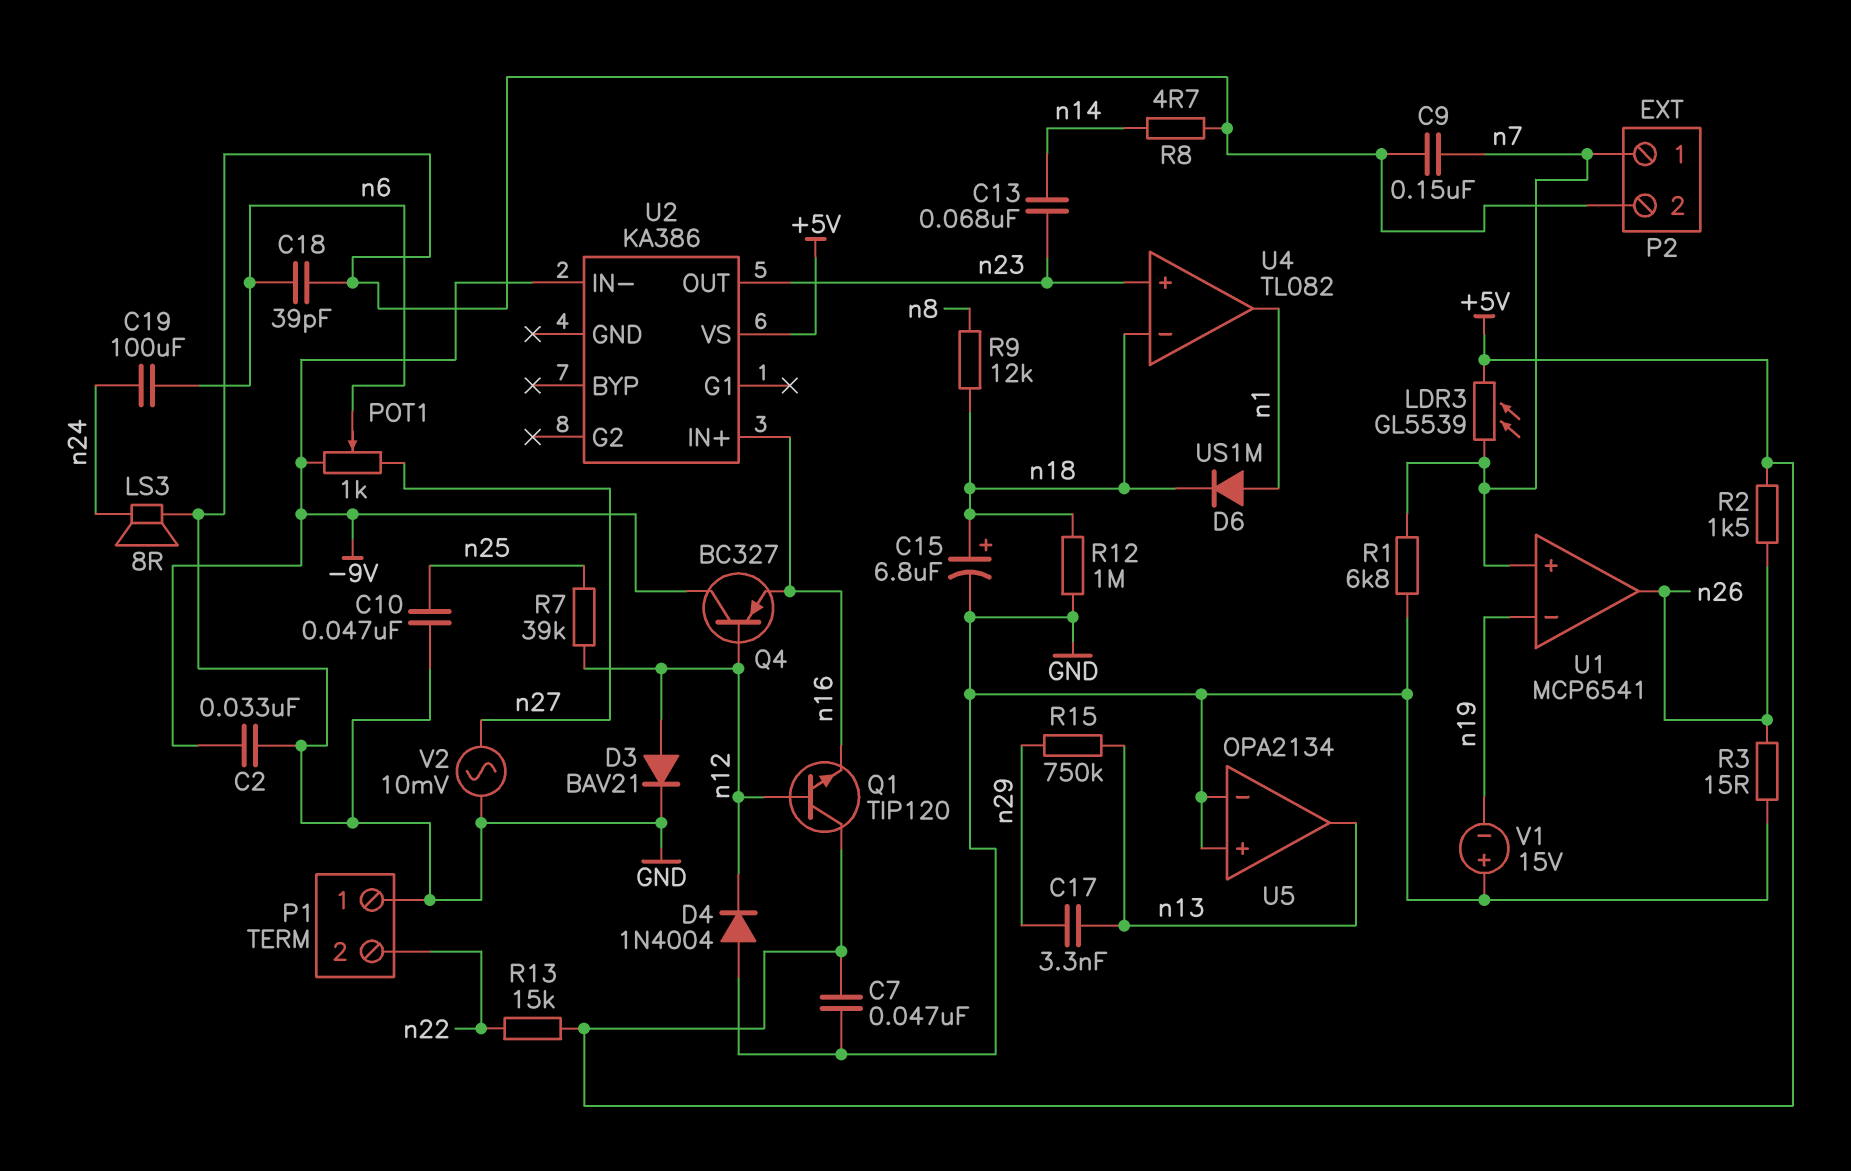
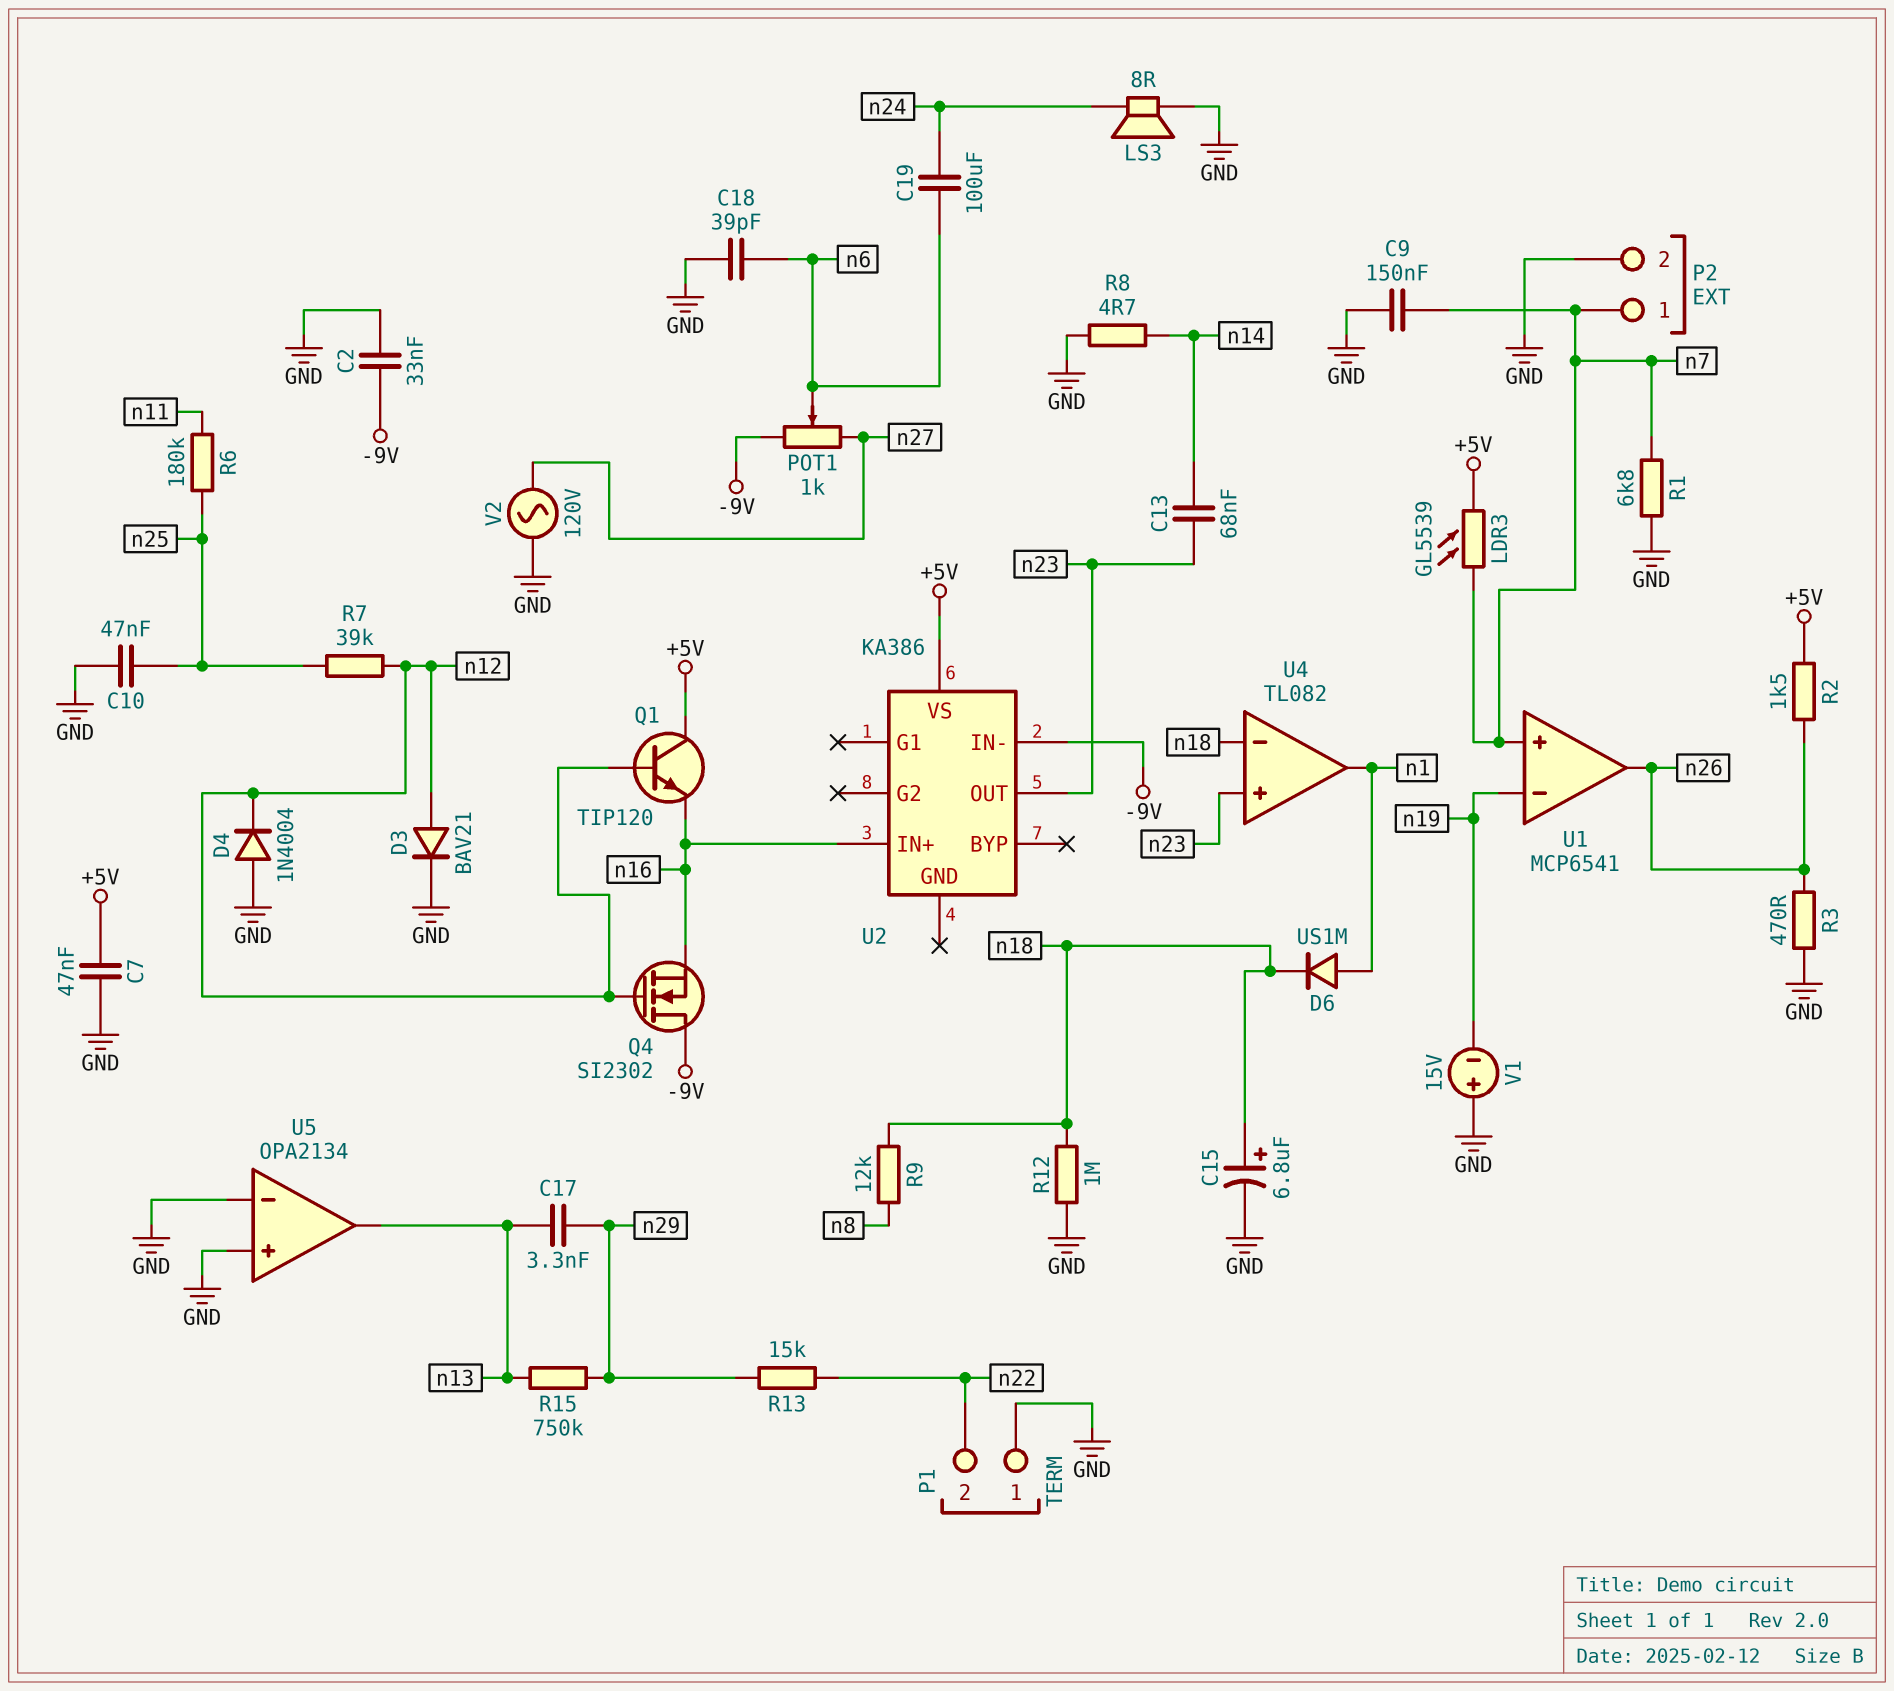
Q4: PNP BC327 (B n12, C -9V, E n16) -> NMOS SI2302 (G n12, D -9V, S n16)
R3: 15 (GND, n26) -> 470 (GND, n26)
R6: none -> 180k (n11, n25)
R13: 15k (+5V, n22) -> 15k (n22, n29)
V2: AC 10mV (GND, n27) -> AC 120V (GND, n27)

